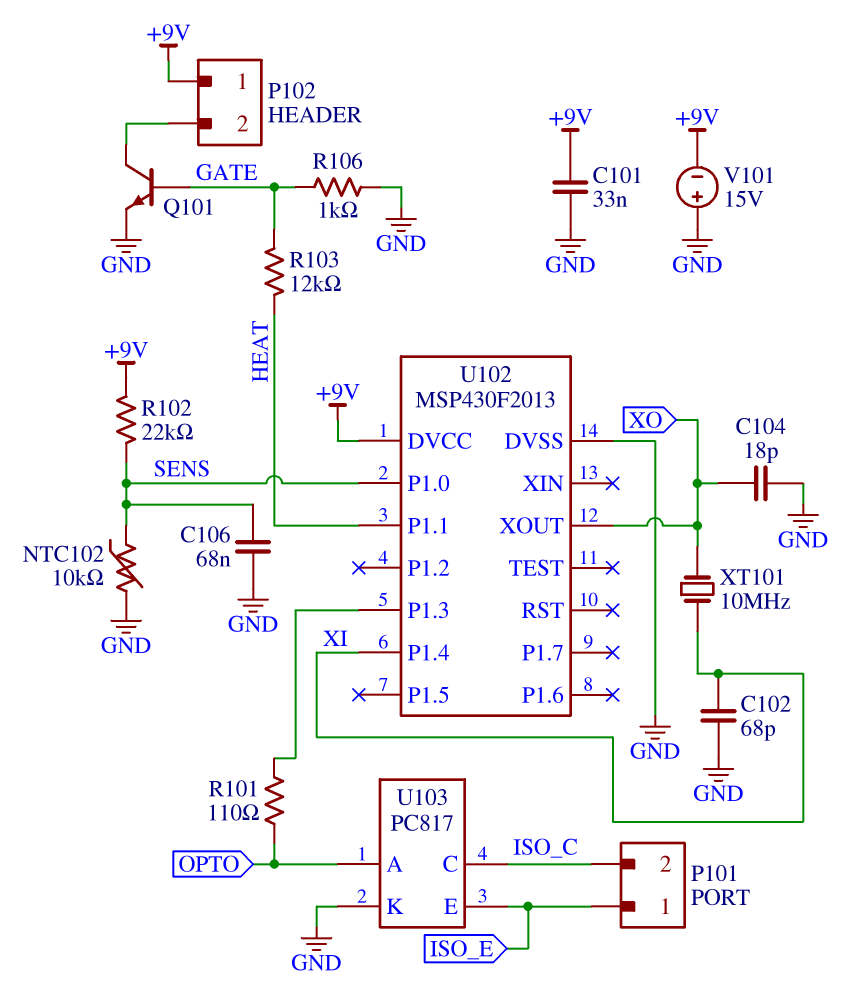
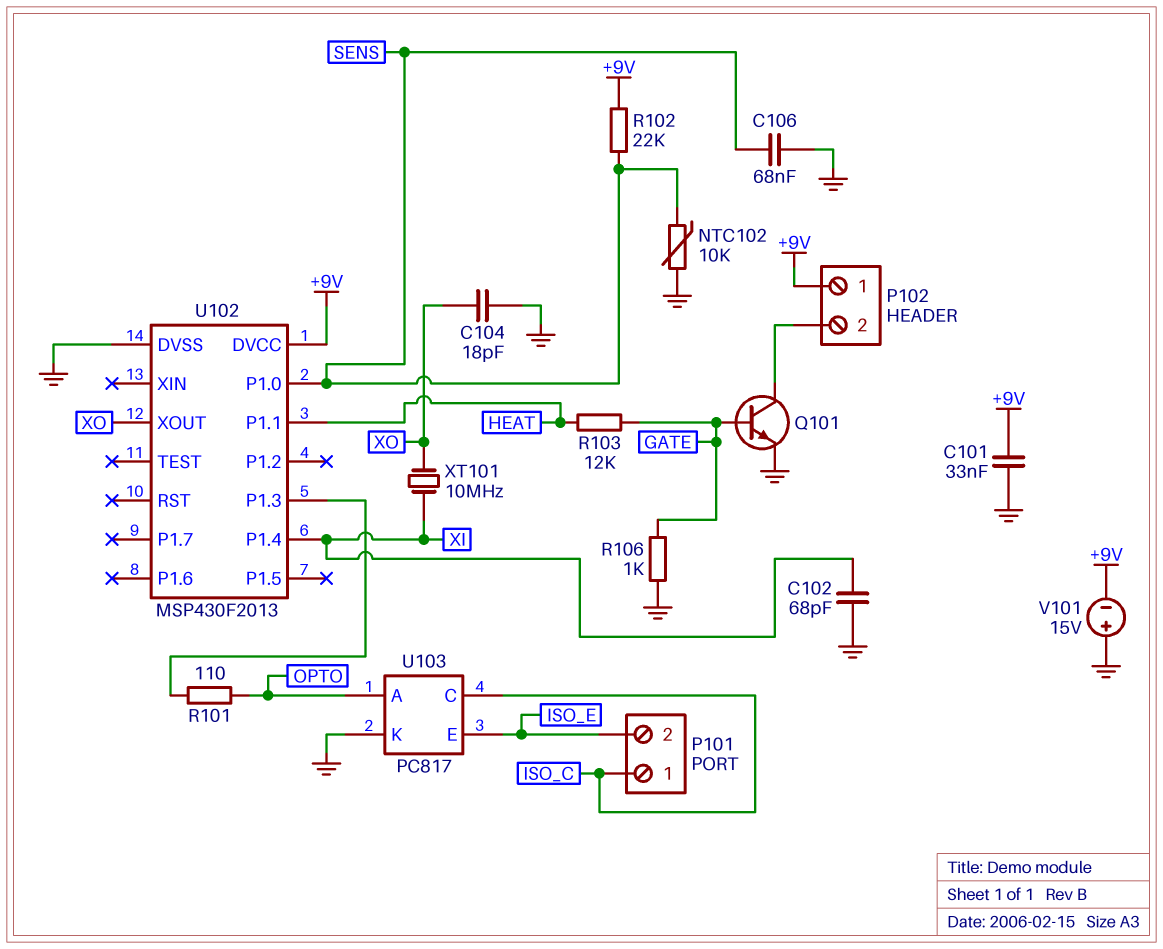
P101 pin 1: ISO_E -> ISO_C
P101 pin 2: ISO_C -> ISO_E

